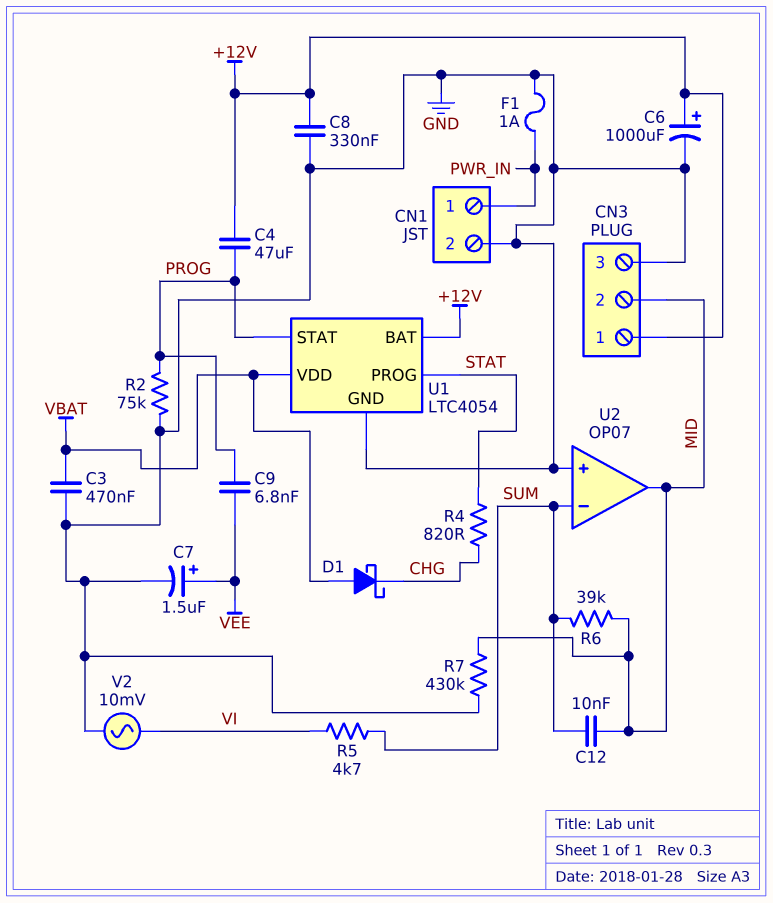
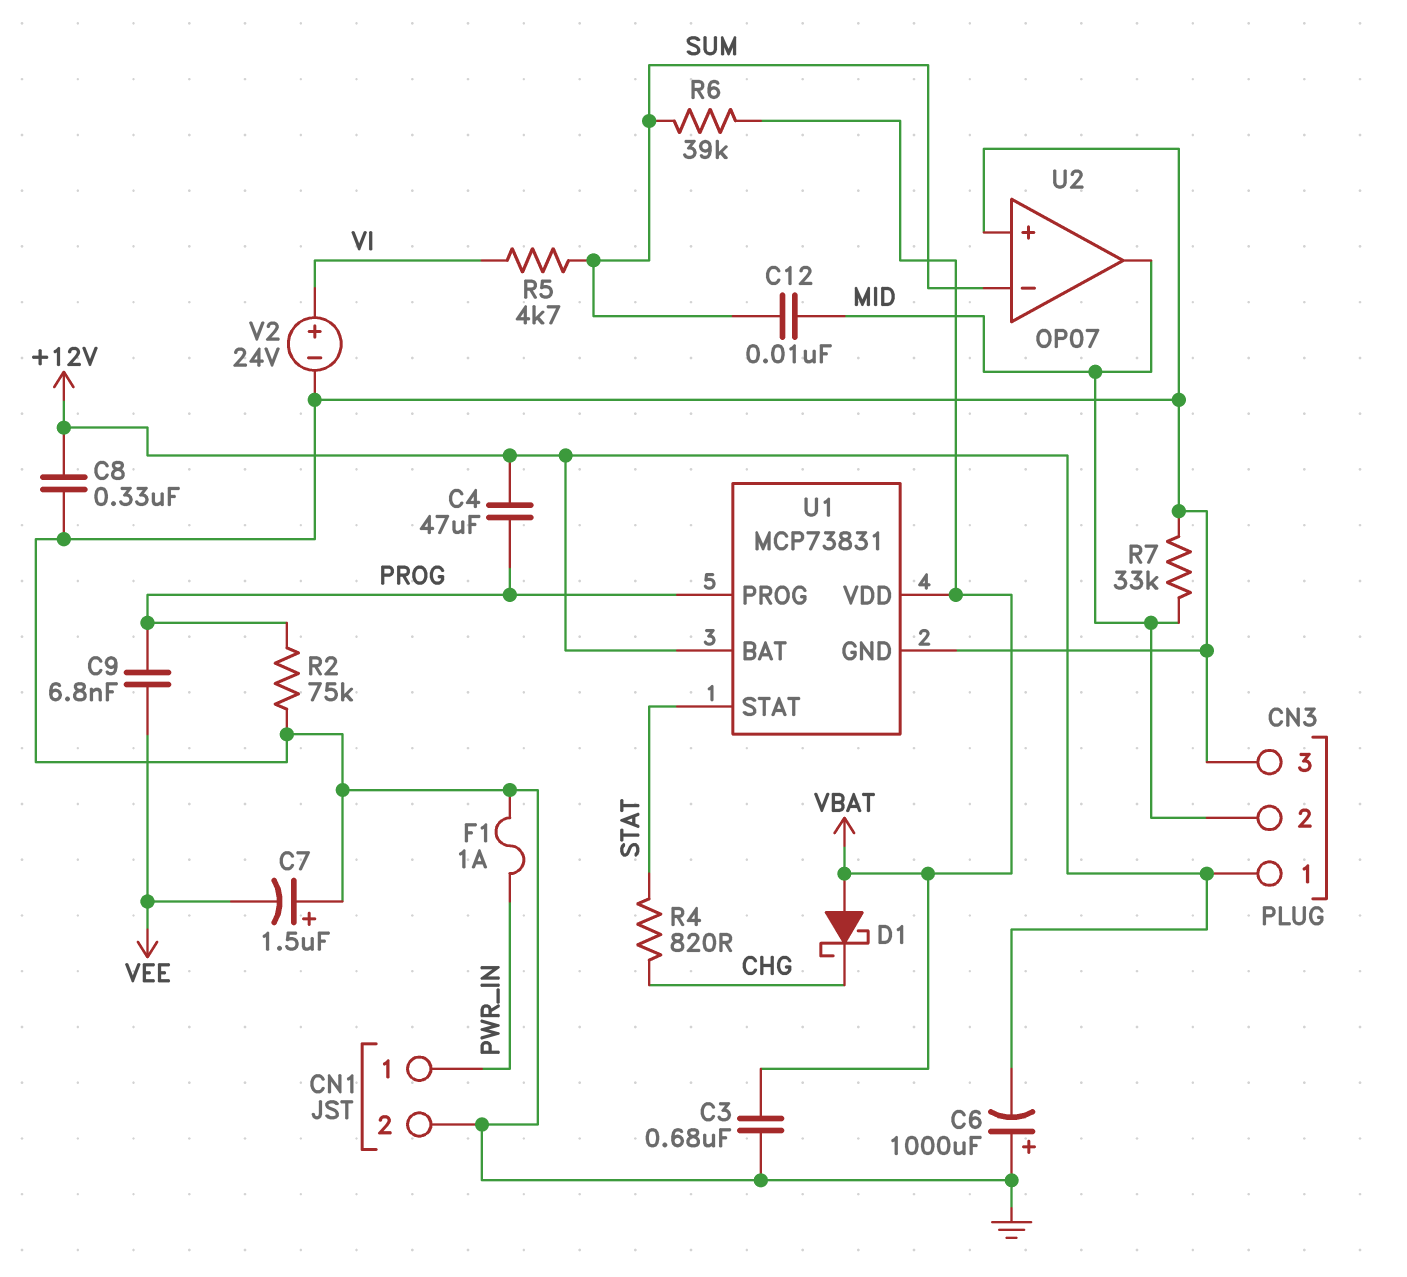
C3: 470nF (GND, VBAT) -> 680nF (GND, VBAT)
C6: 1000uF (plus +12V, minus GND) -> 1000uF (plus GND, minus +12V)
C7: 1.5uF (plus VEE, minus GND) -> 1.5uF (plus GND, minus VEE)
R6: 39k (MID, SUM) -> 39k (SUM, VBAT)
R7: 430k (GND, MID) -> 33k (GND, MID)
U1: LTC4054 -> MCP73831
U1 pin PROG: STAT -> PROG
U1 pin STAT: PROG -> STAT
V2: AC 10mV (GND, VI) -> 24V (plus VI, minus GND)

